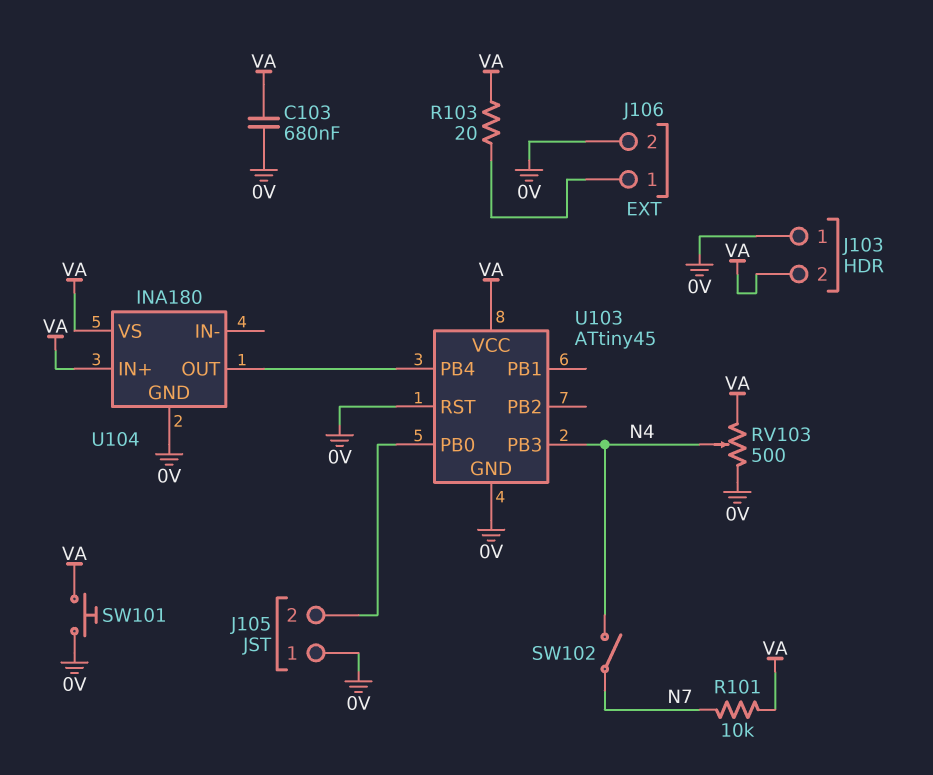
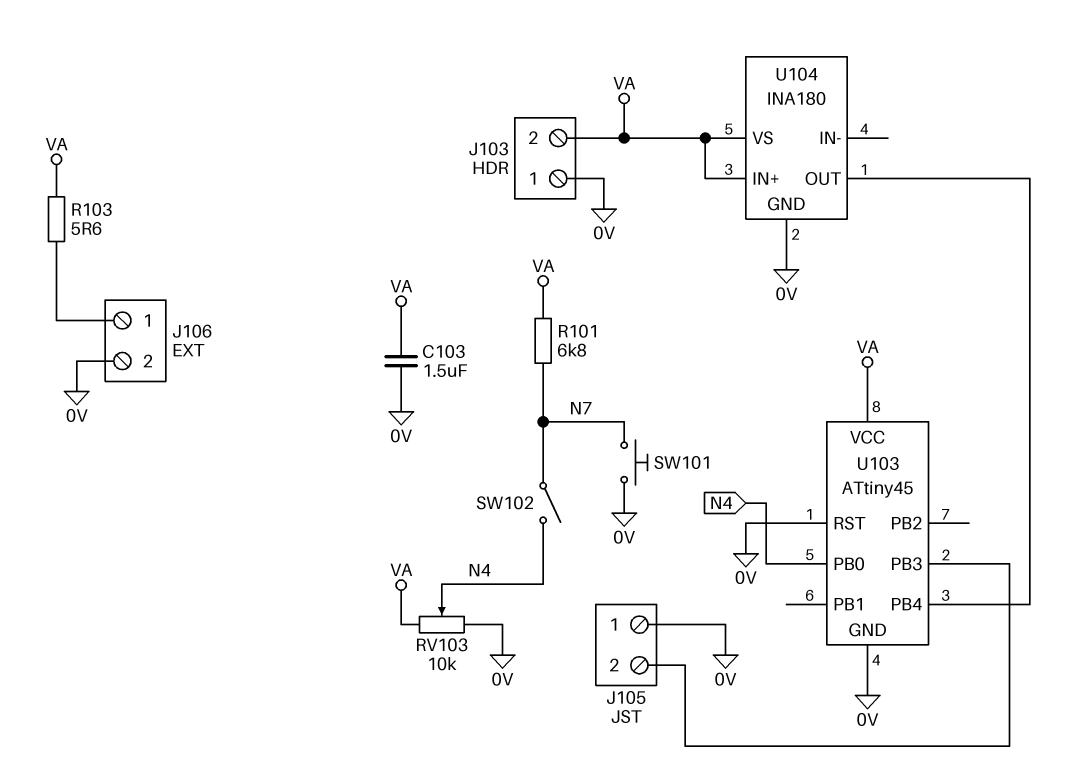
C103: 680nF (0V, VA) -> 1.5uF (0V, VA)
R101: 10k (N7, VA) -> 6.8k (N7, VA)
R103: 20 (J106/1, VA) -> 5.6 (J106/1, VA)
RV103: 500 (0V, VA, wiper N4) -> 10k (0V, VA, wiper N4)
SW101: button (0V, VA) -> button (0V, N7)
U103 pin PB0: J105/2 -> N4
U103 pin PB3: N4 -> J105/2

